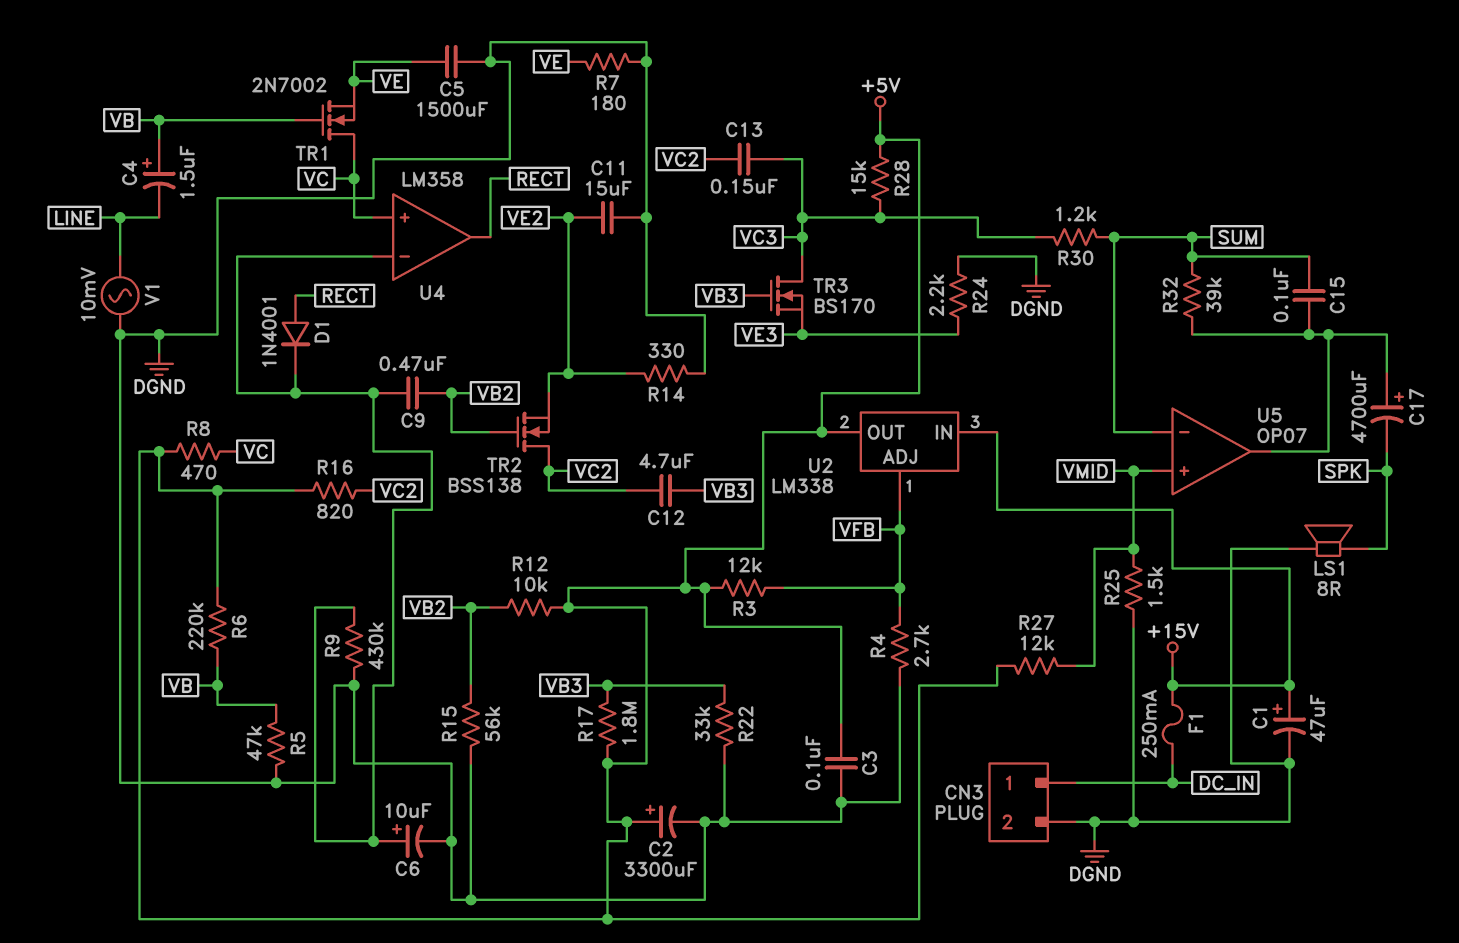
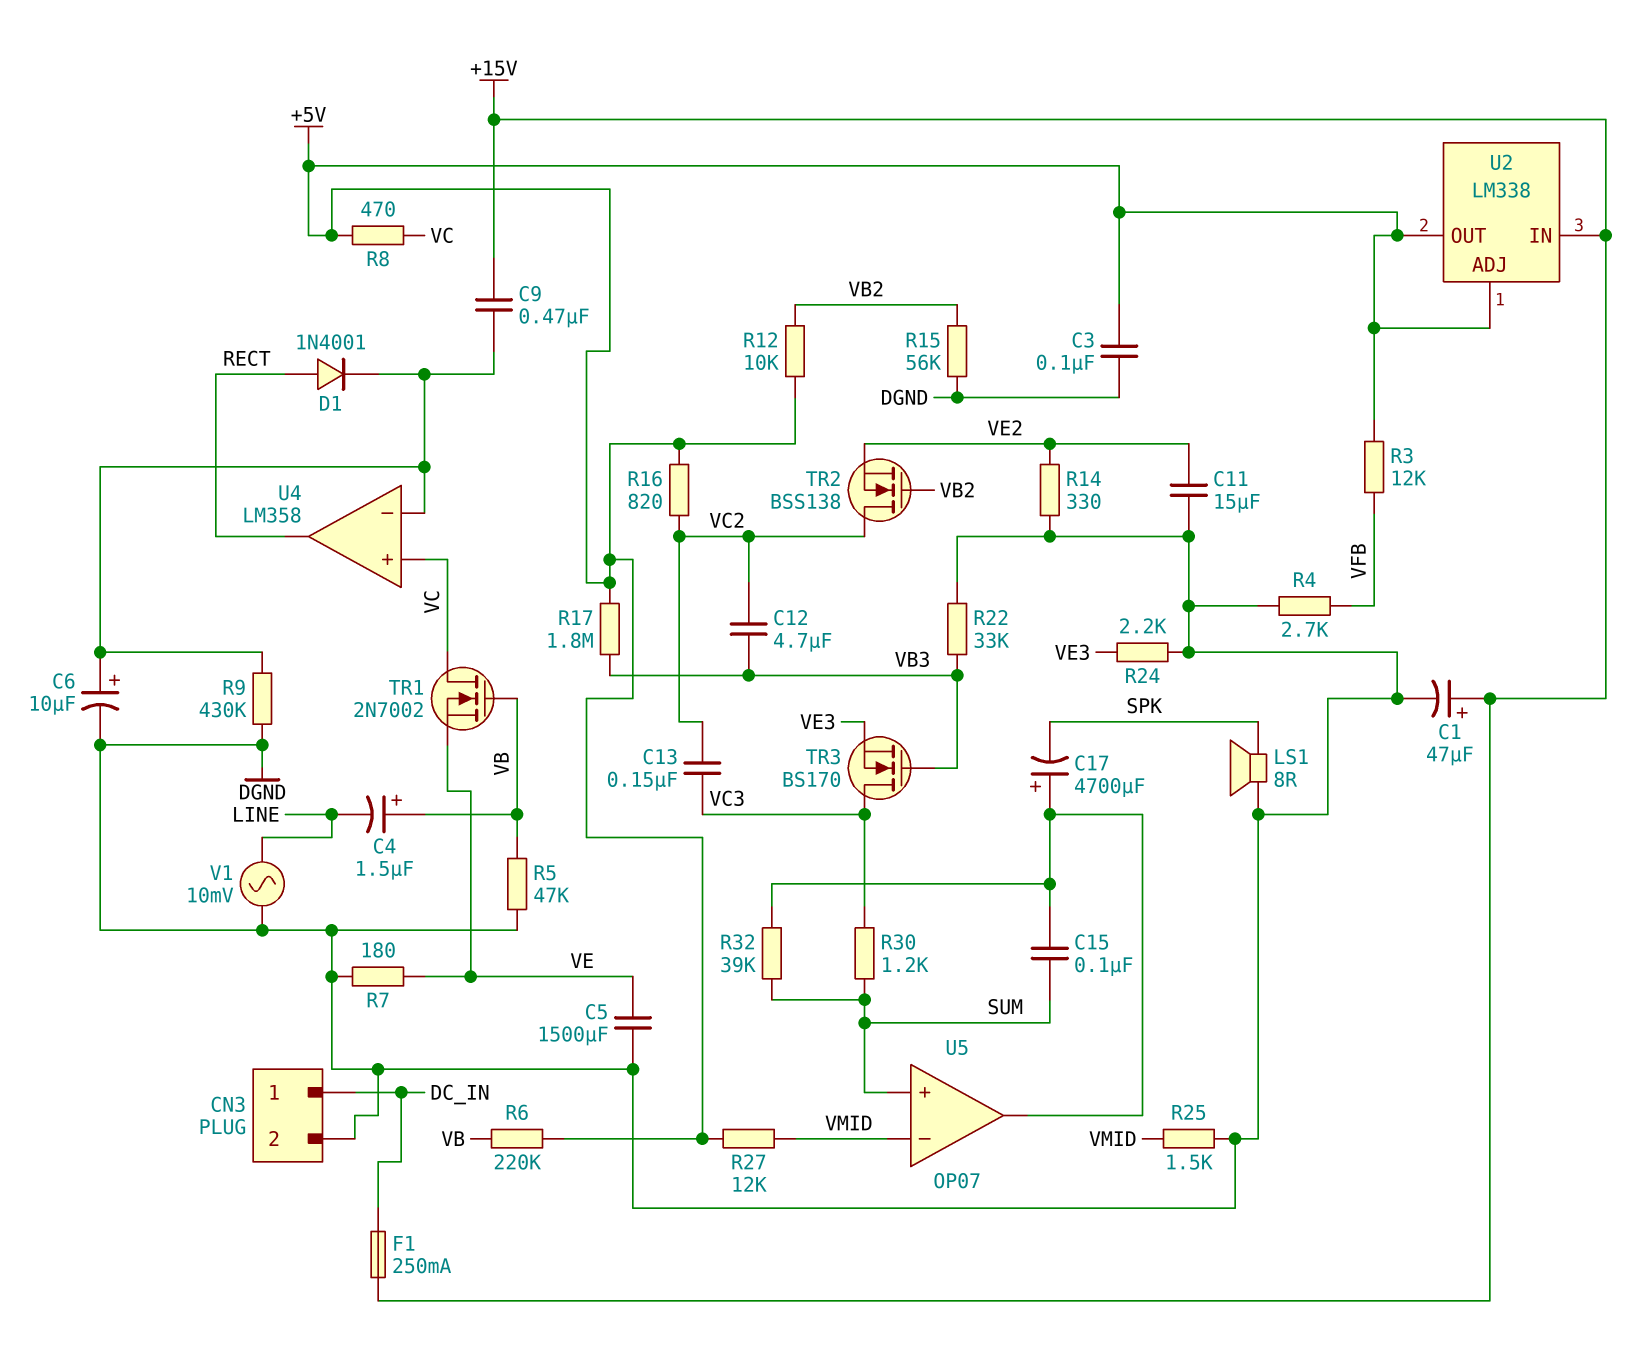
C2: 3300uF (plus +5V, minus DGND) -> none
C9: 470nF (U4/in-, VB2) -> 470nF (+15V, U4/in-)
R28: 15k (+5V, VC3) -> none
U2 pin ADJ: VFB -> +5V
U5 pin in+: VMID -> SUM
U5 pin in-: SUM -> VMID

